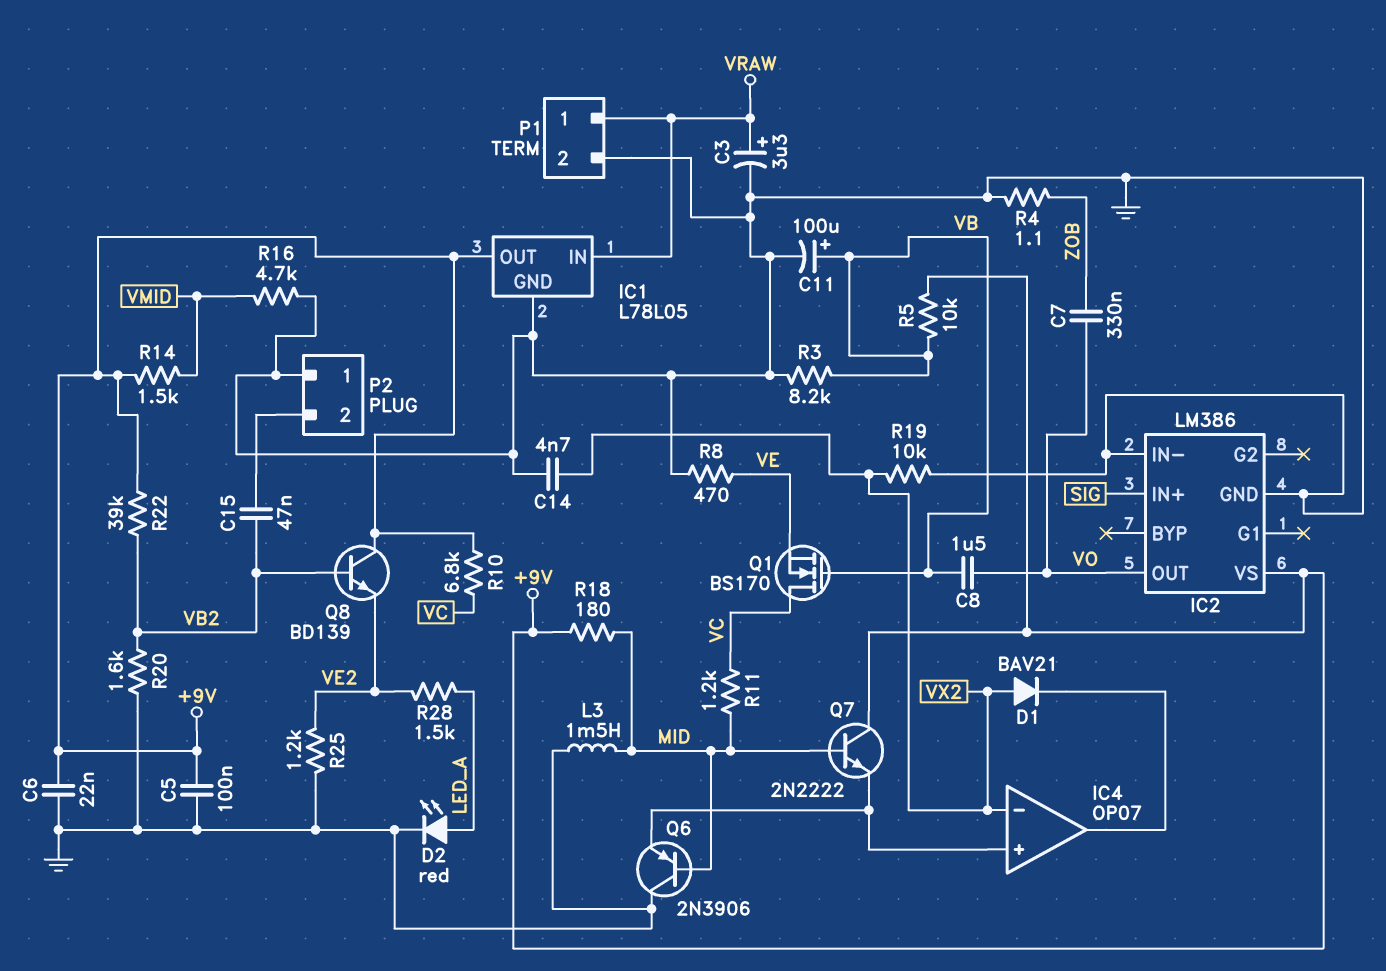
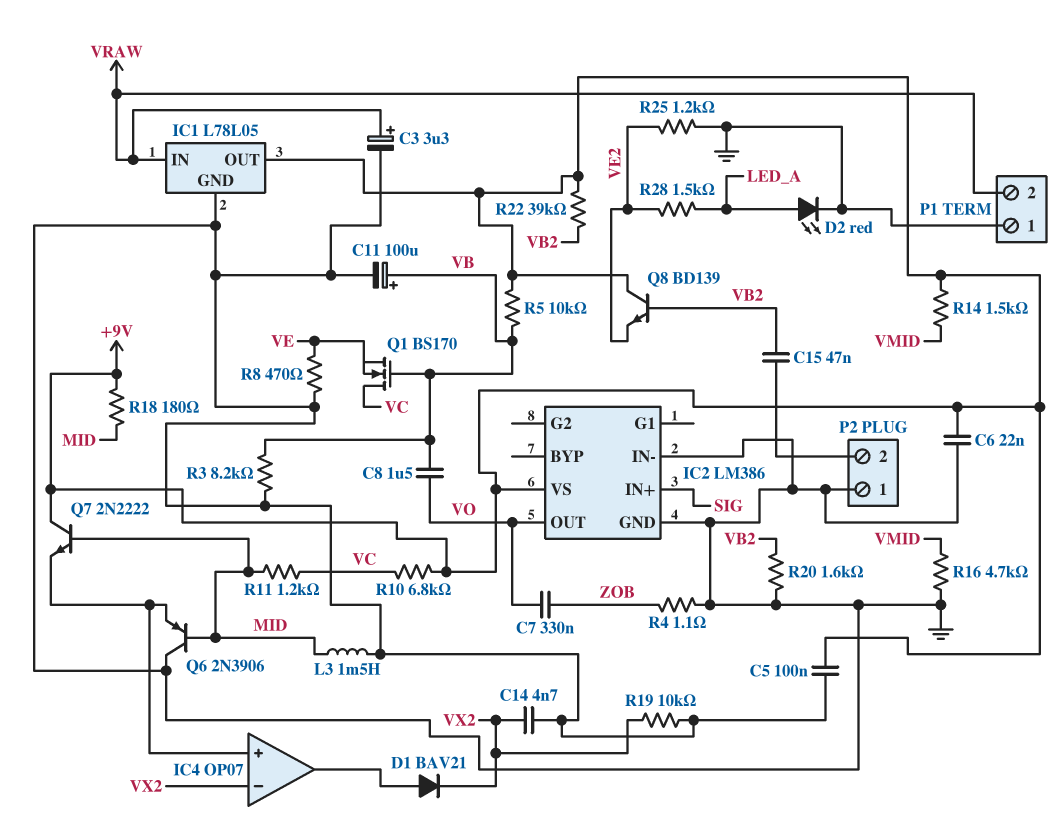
D1: diode BAV21 (A VX2, K IC4/out) -> diode BAV21 (A IC4/out, K VX2)
P1 pin 1: VRAW -> GND
P1 pin 2: GND -> VRAW

